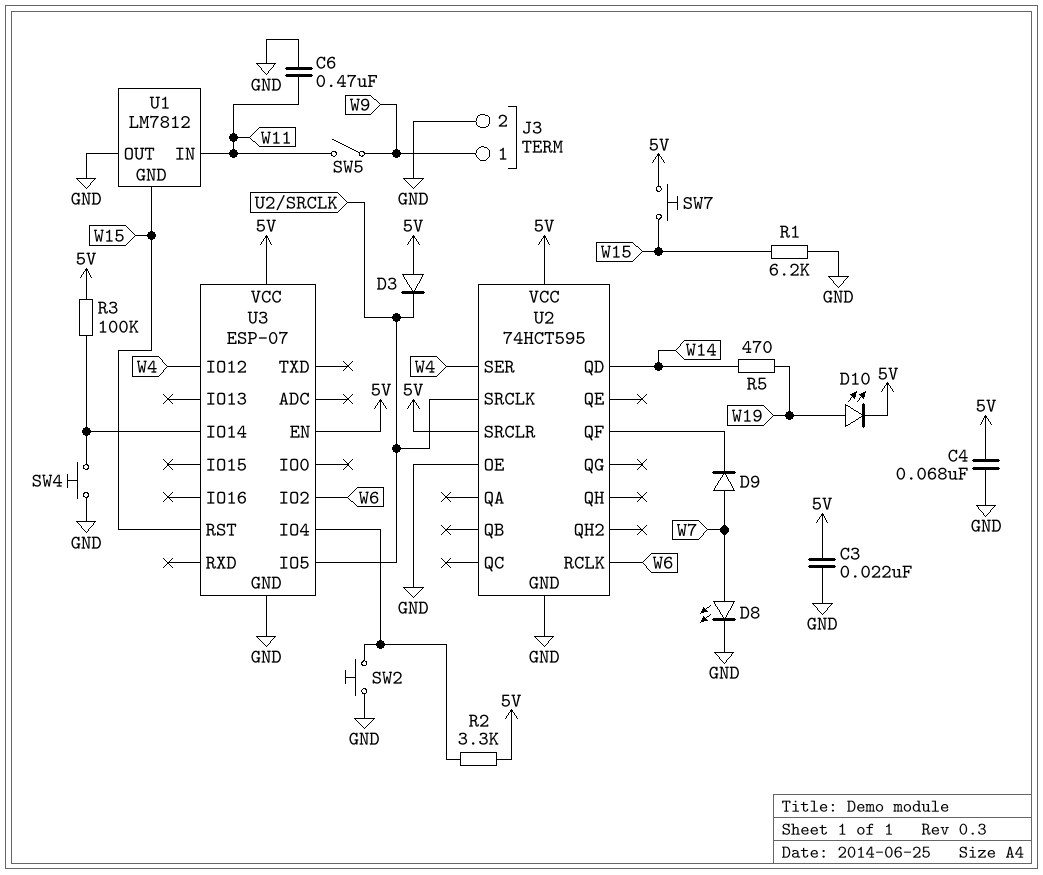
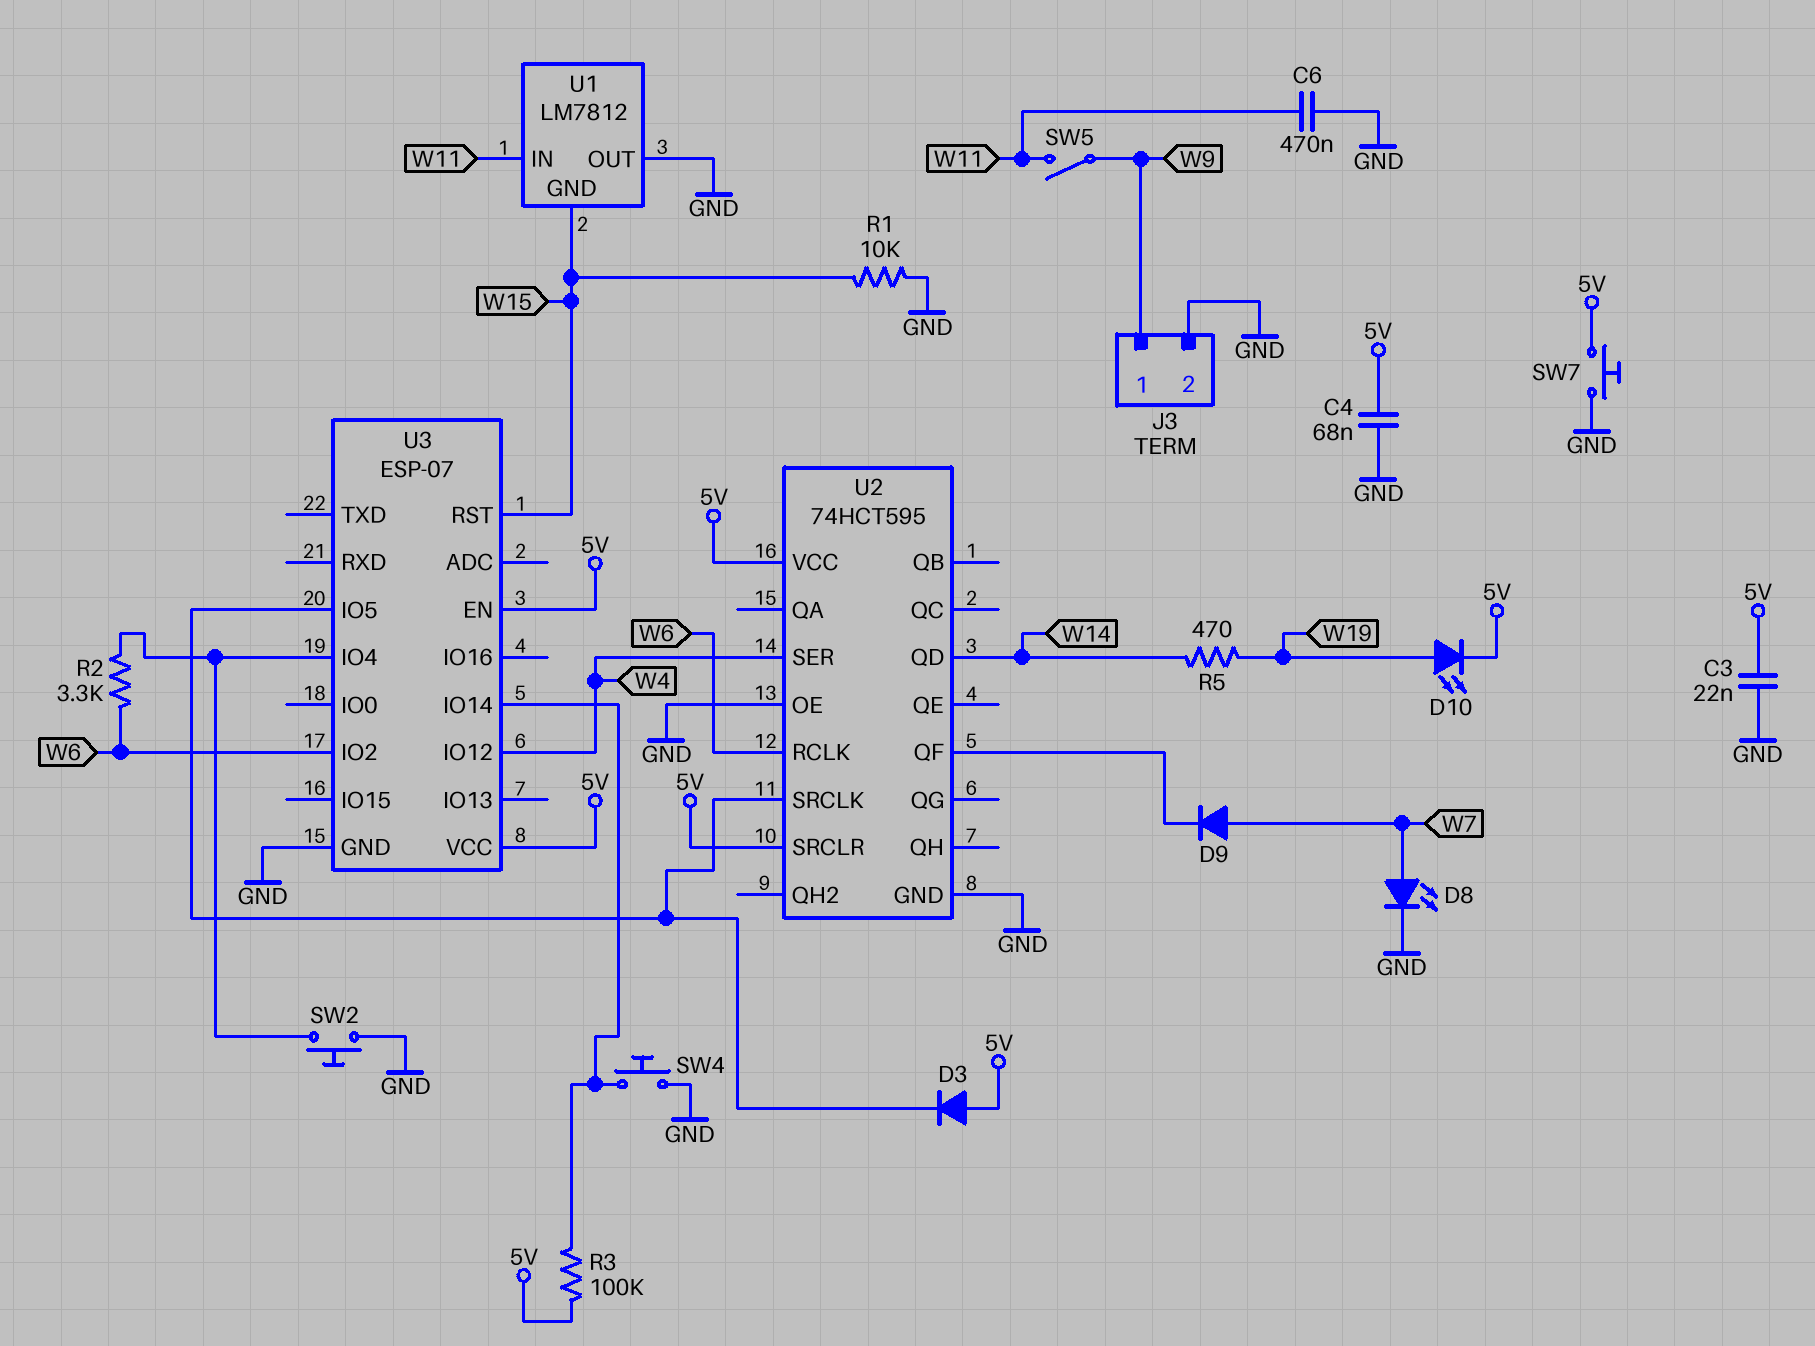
R1: 6.2k (GND, W15) -> 10k (GND, W15)
R2: 3.3k (5V, U3/IO4) -> 3.3k (U3/IO4, W6)
SW7: button (5V, W15) -> button (5V, GND)

